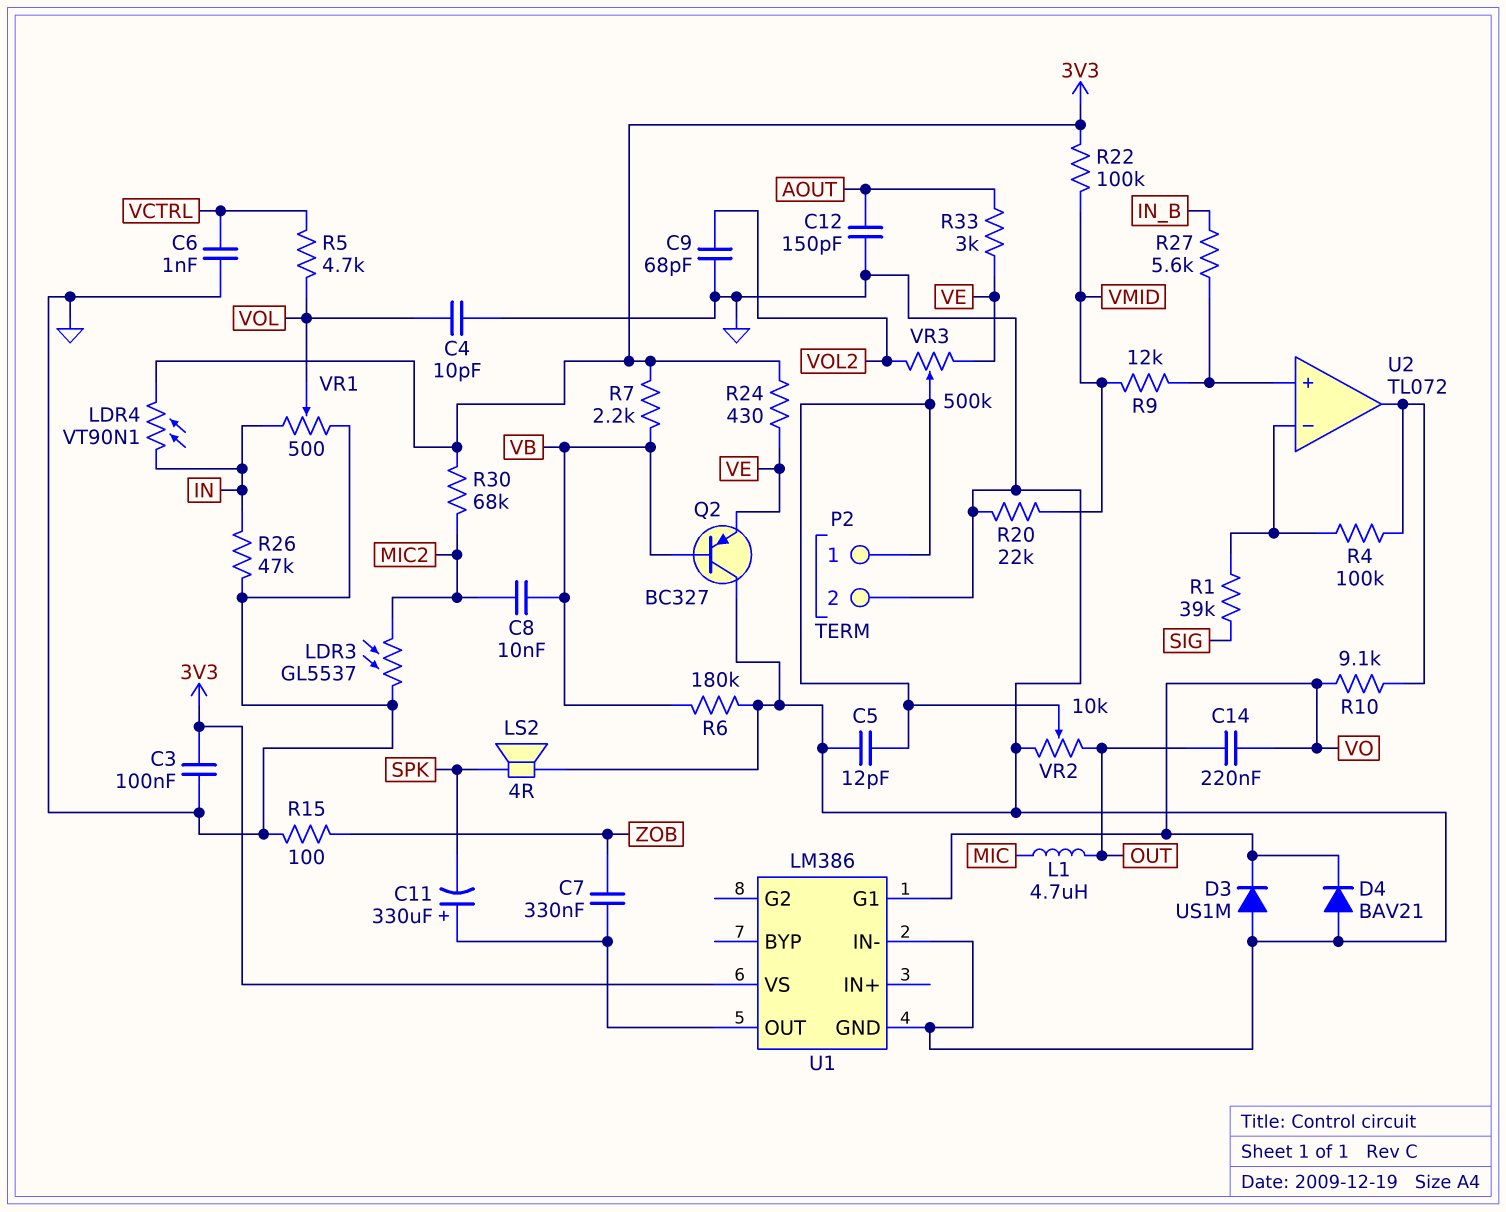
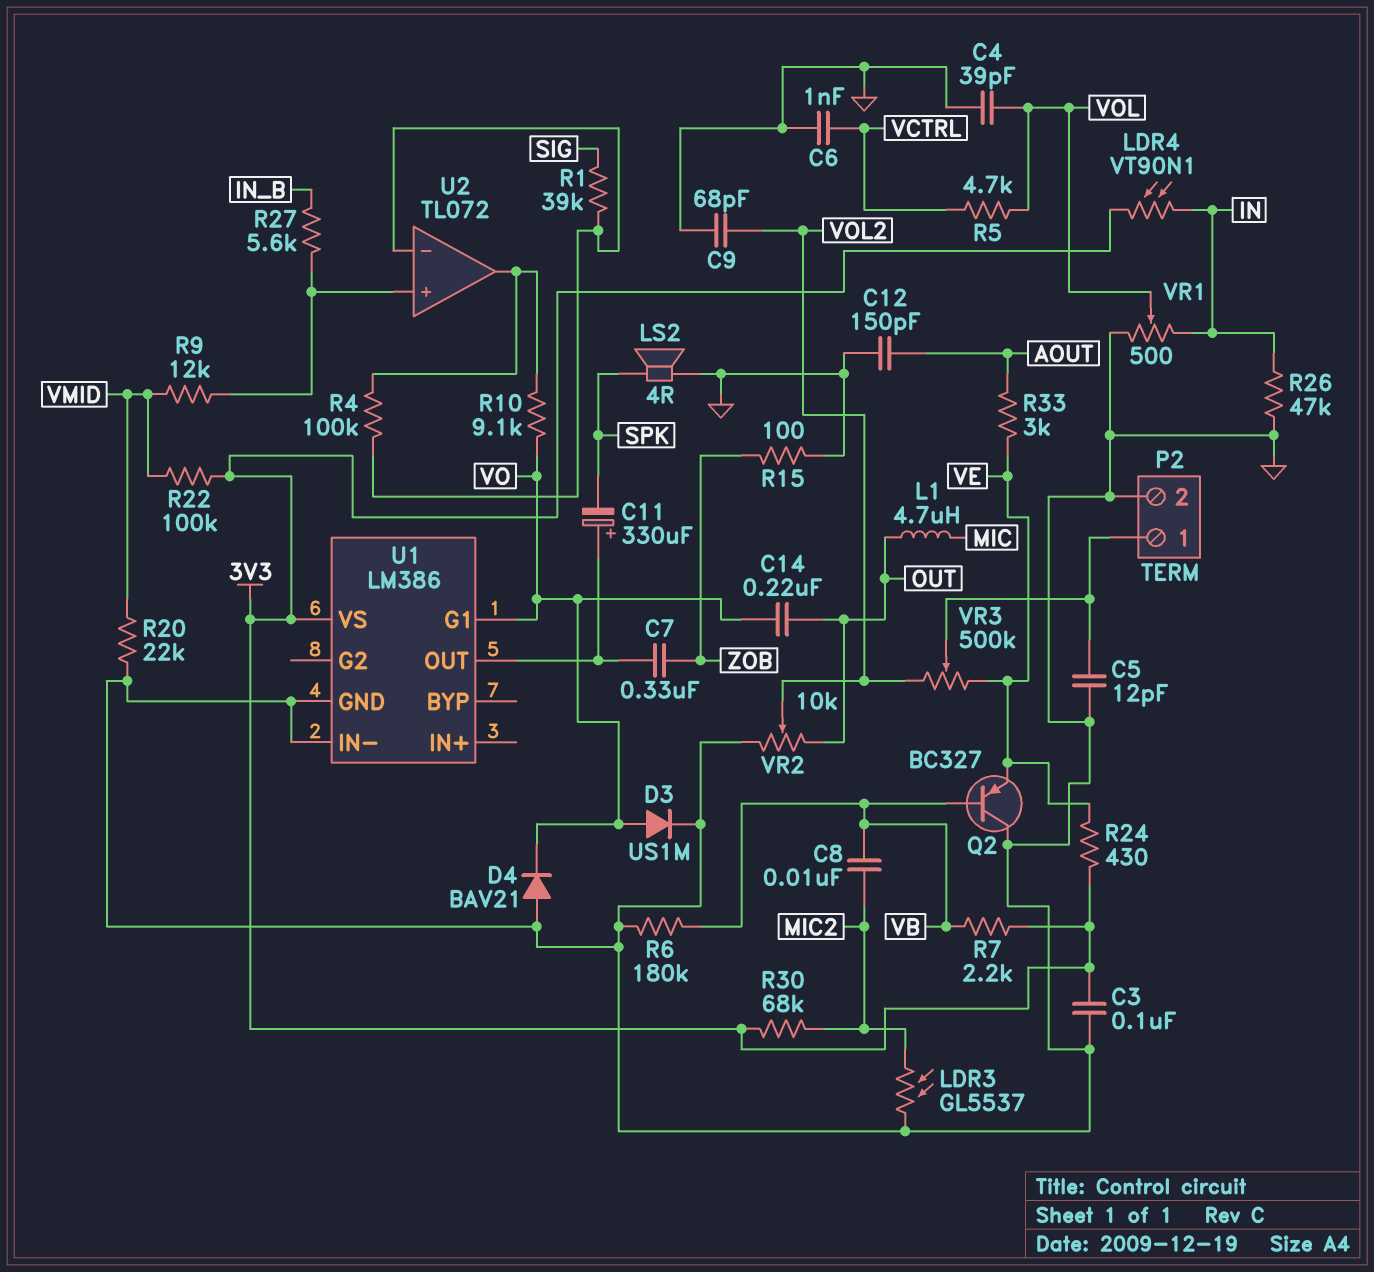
C4: 10pF (GND, VOL) -> 39pF (GND, VOL)
D3: diode US1M (A GND, K VO) -> diode US1M (A VO, K GND)
VR2: 10k (GND, OUT, wiper P2/1) -> 10k (GND, OUT, wiper VOL2)

